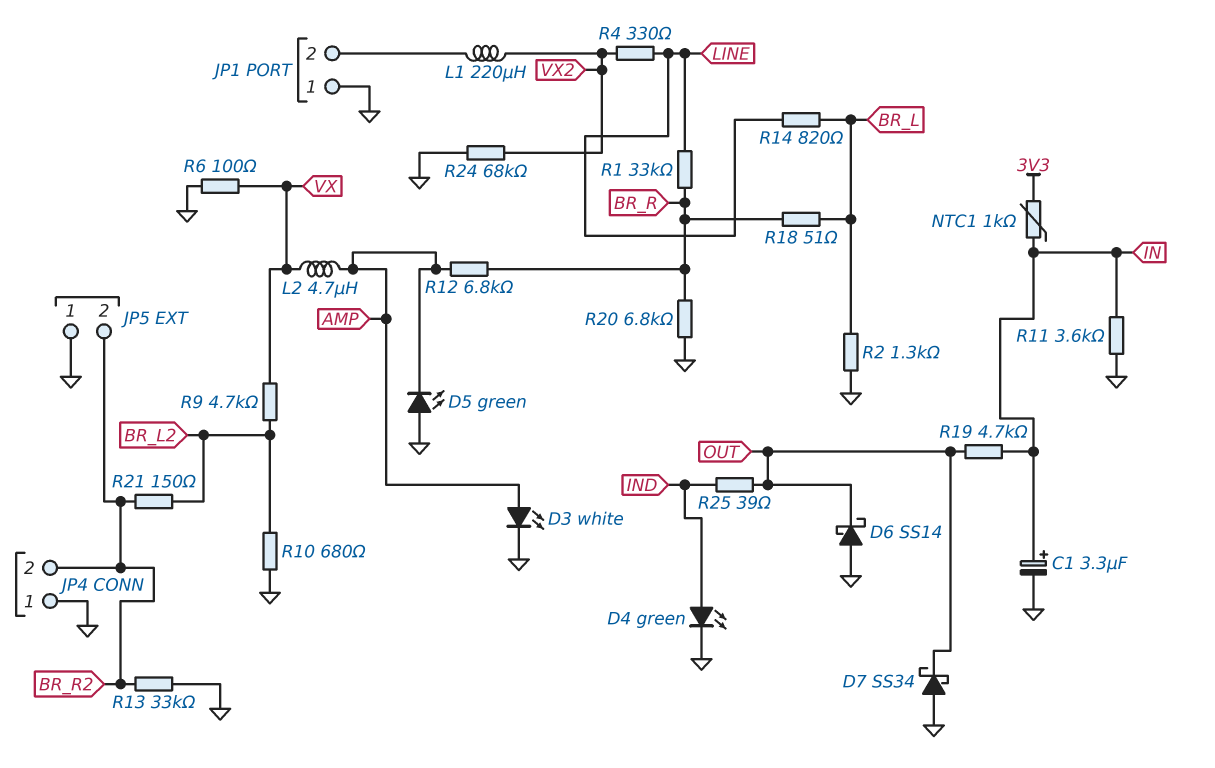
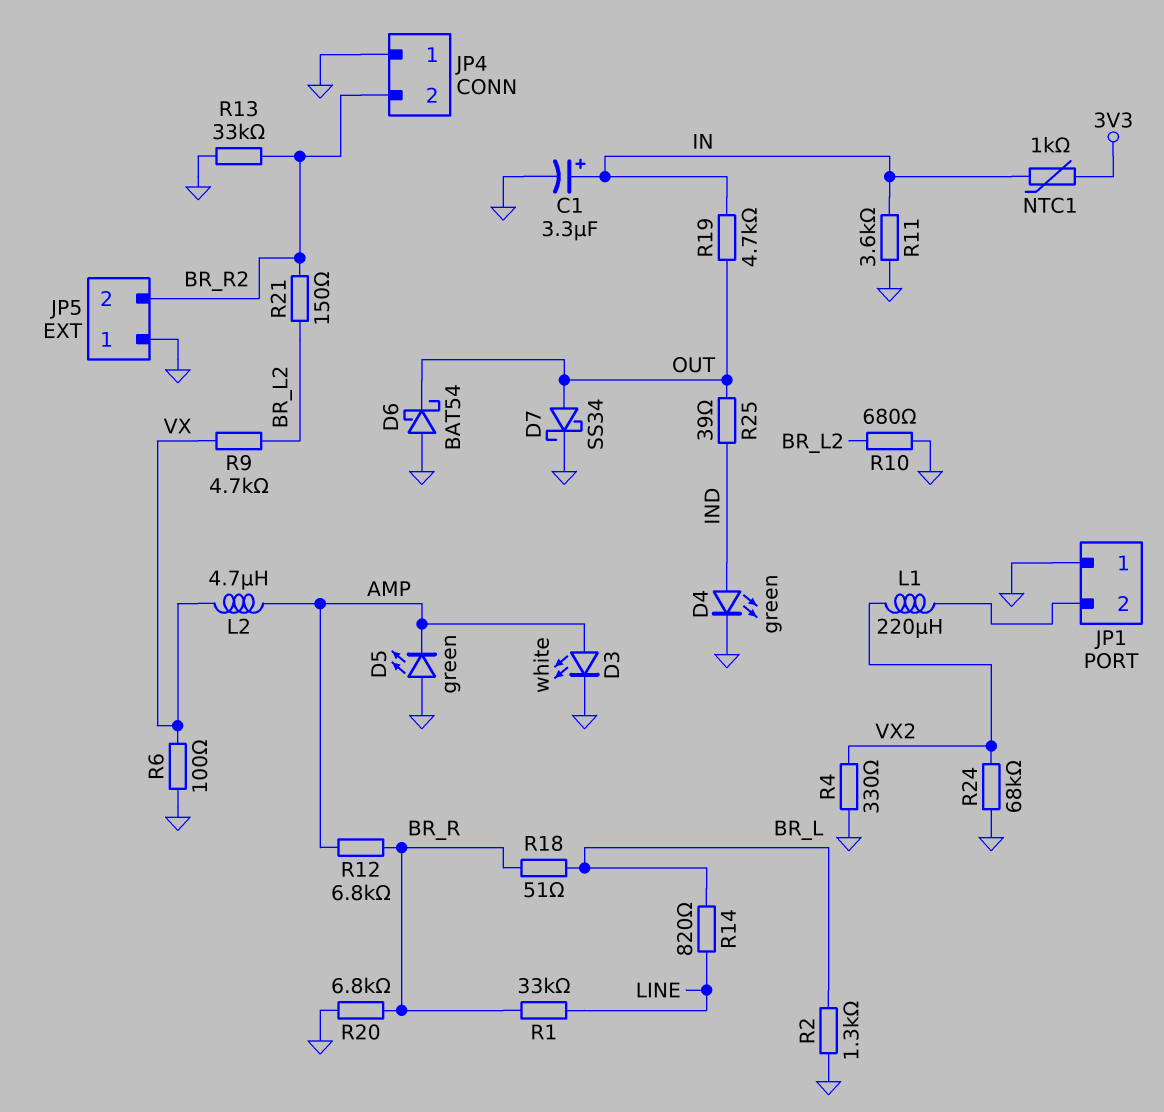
D6: schottky SS14 (A GND, K OUT) -> schottky BAT54 (A GND, K OUT)
D7: schottky SS34 (A GND, K OUT) -> schottky SS34 (A OUT, K GND)
R4: 330 (LINE, VX2) -> 330 (GND, VX2)

